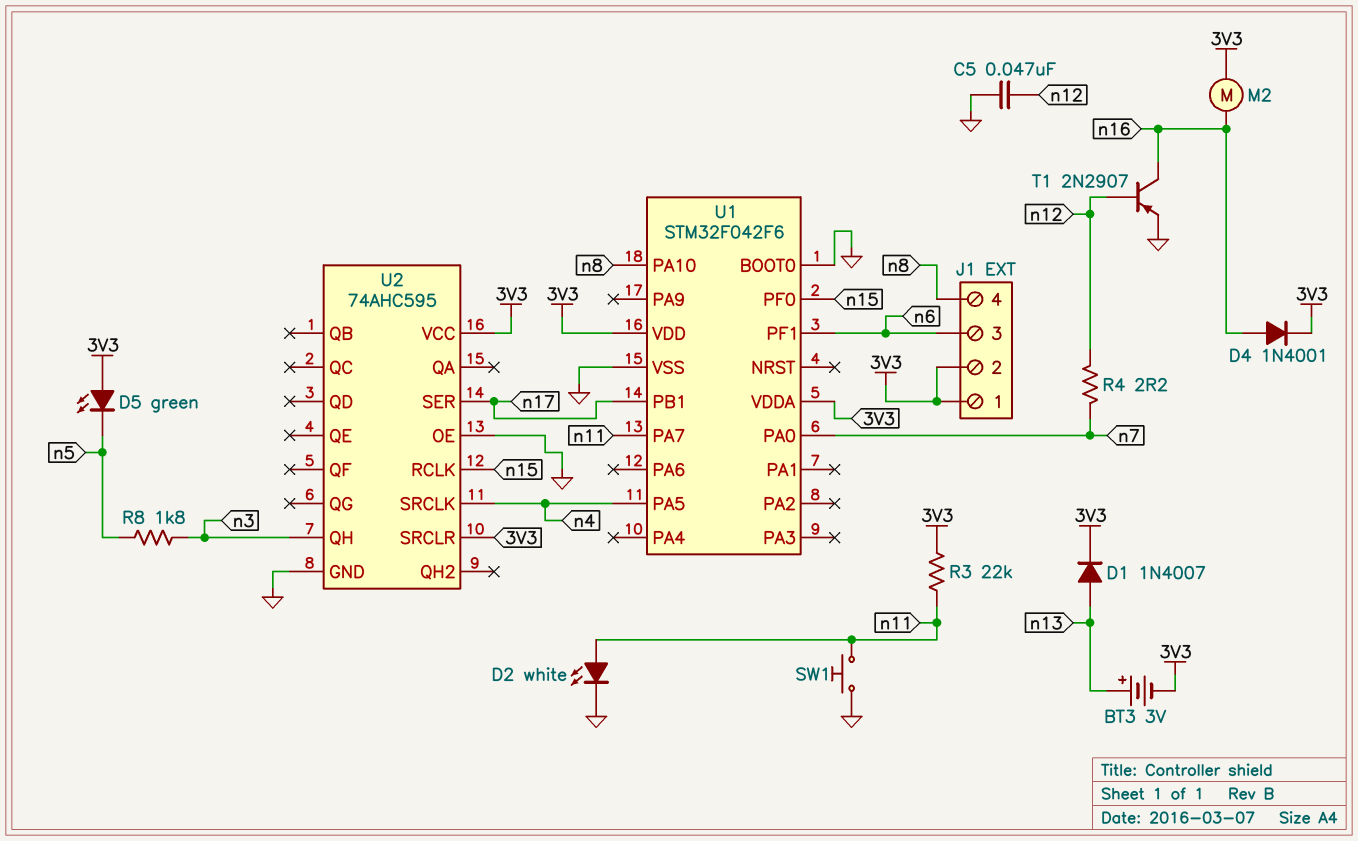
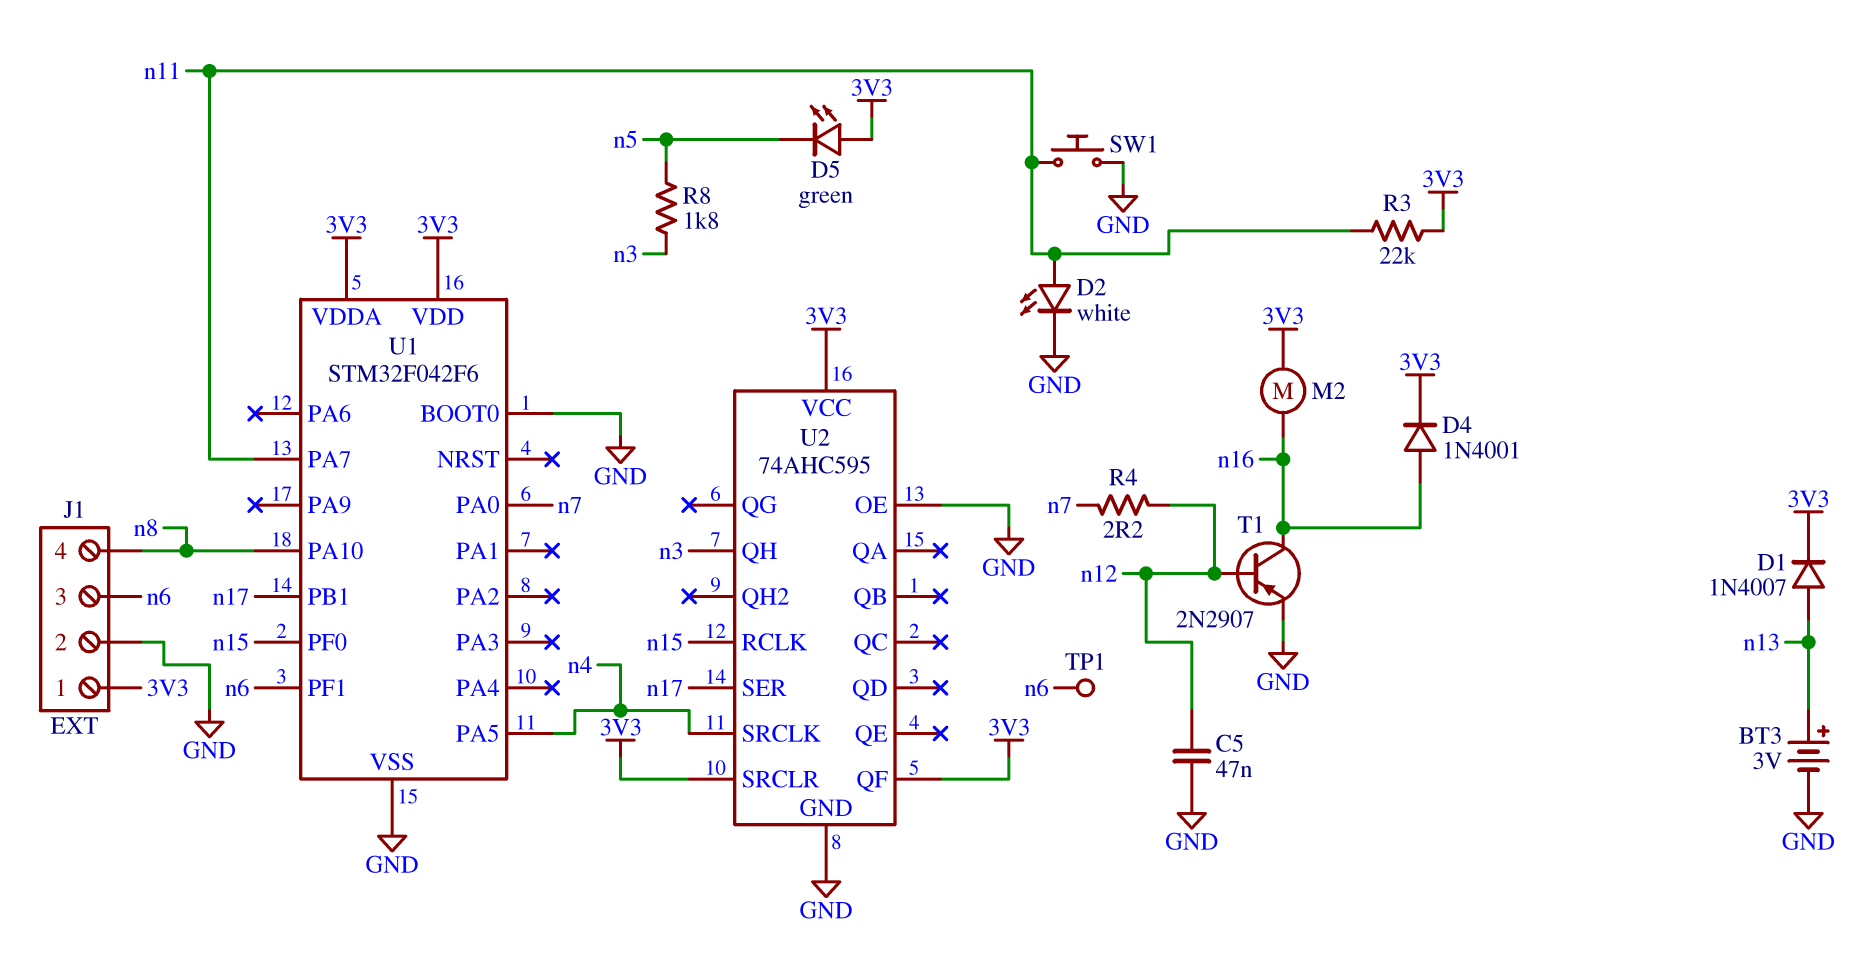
BT3: 3V (plus n13, minus 3V3) -> 3V (plus n13, minus GND)
J1 pin 2: 3V3 -> GND
TP1: none -> test point (n6)
U2 pin QF: none -> 3V3

